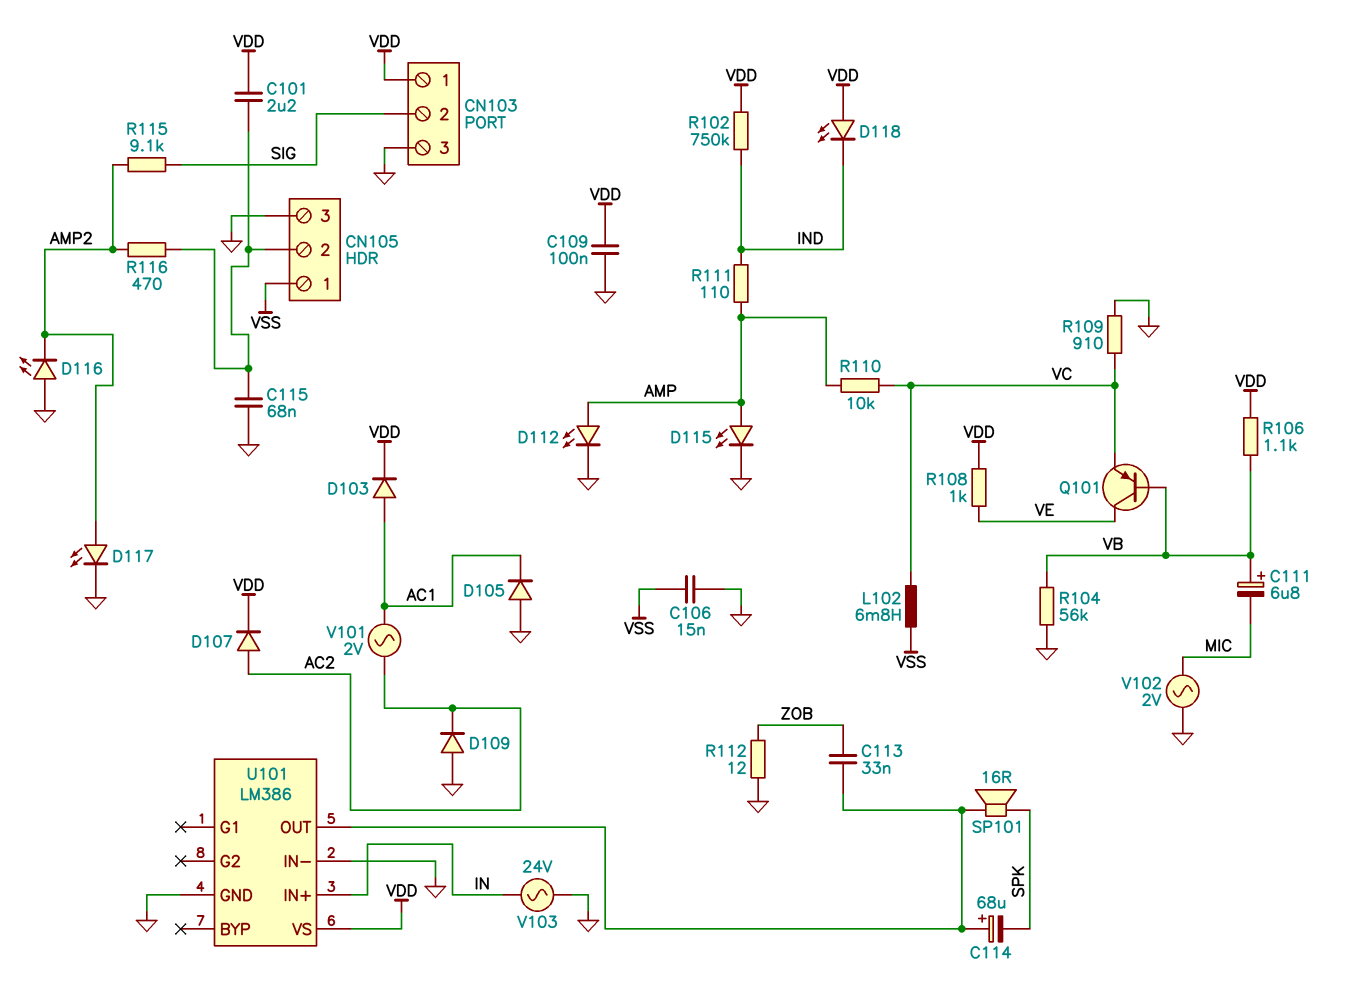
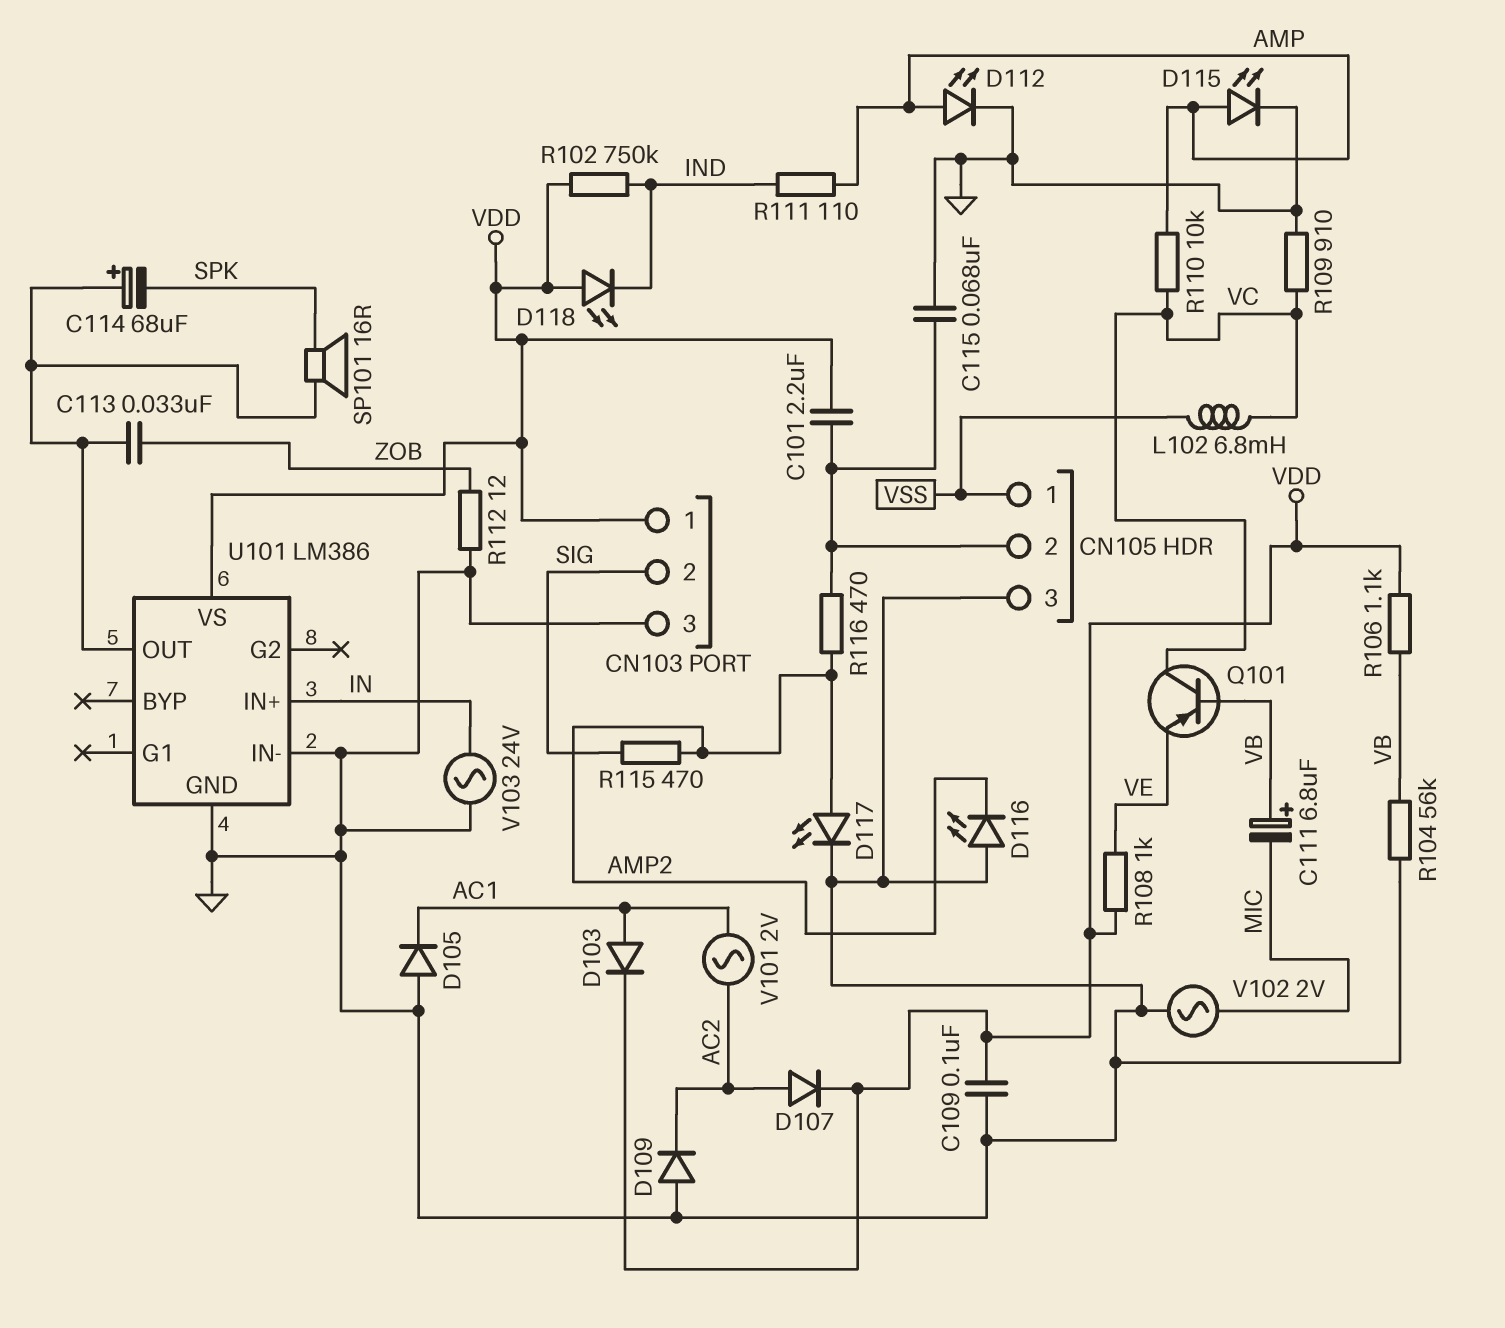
C106: 15nF (GND, VSS) -> none
Q101: PNP (B VB, C VE, E VC) -> PNP (B VB, C VC, E VE)
R115: 9.1k (AMP2, SIG) -> 470 (AMP2, SIG)

